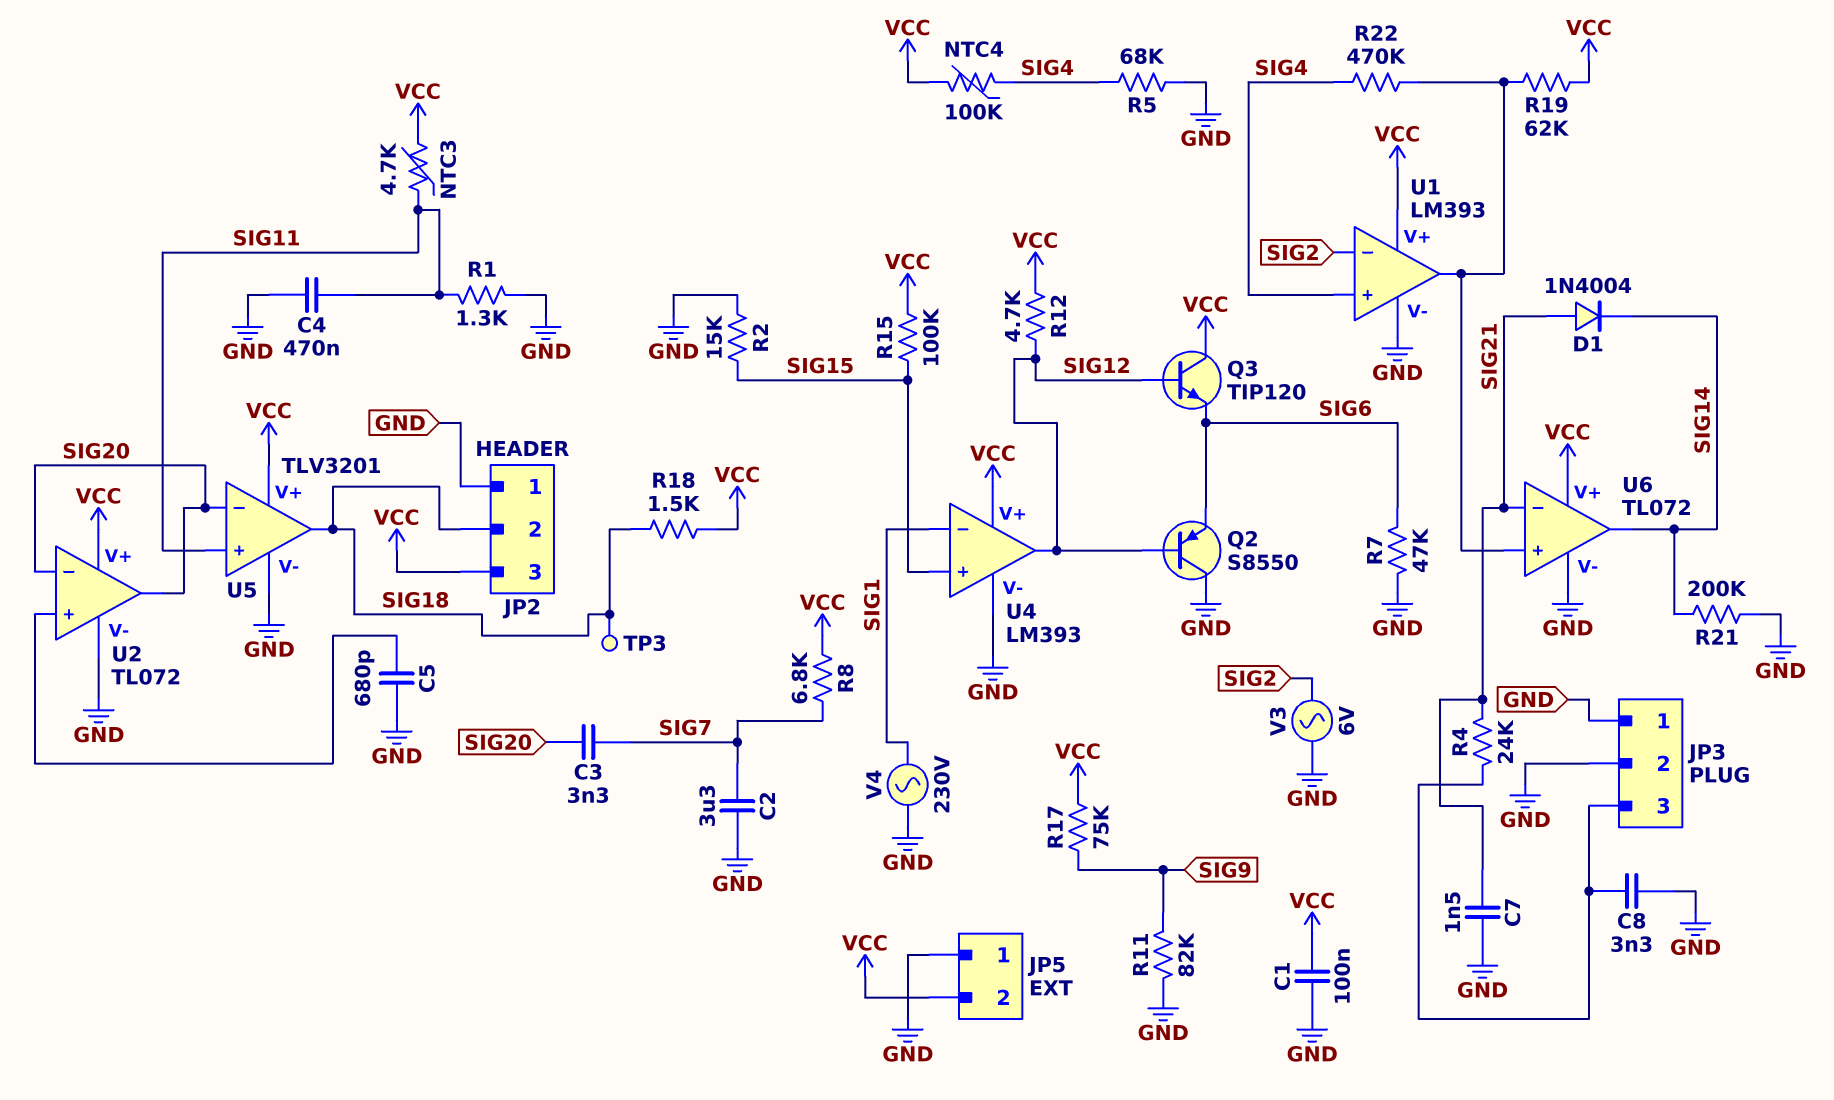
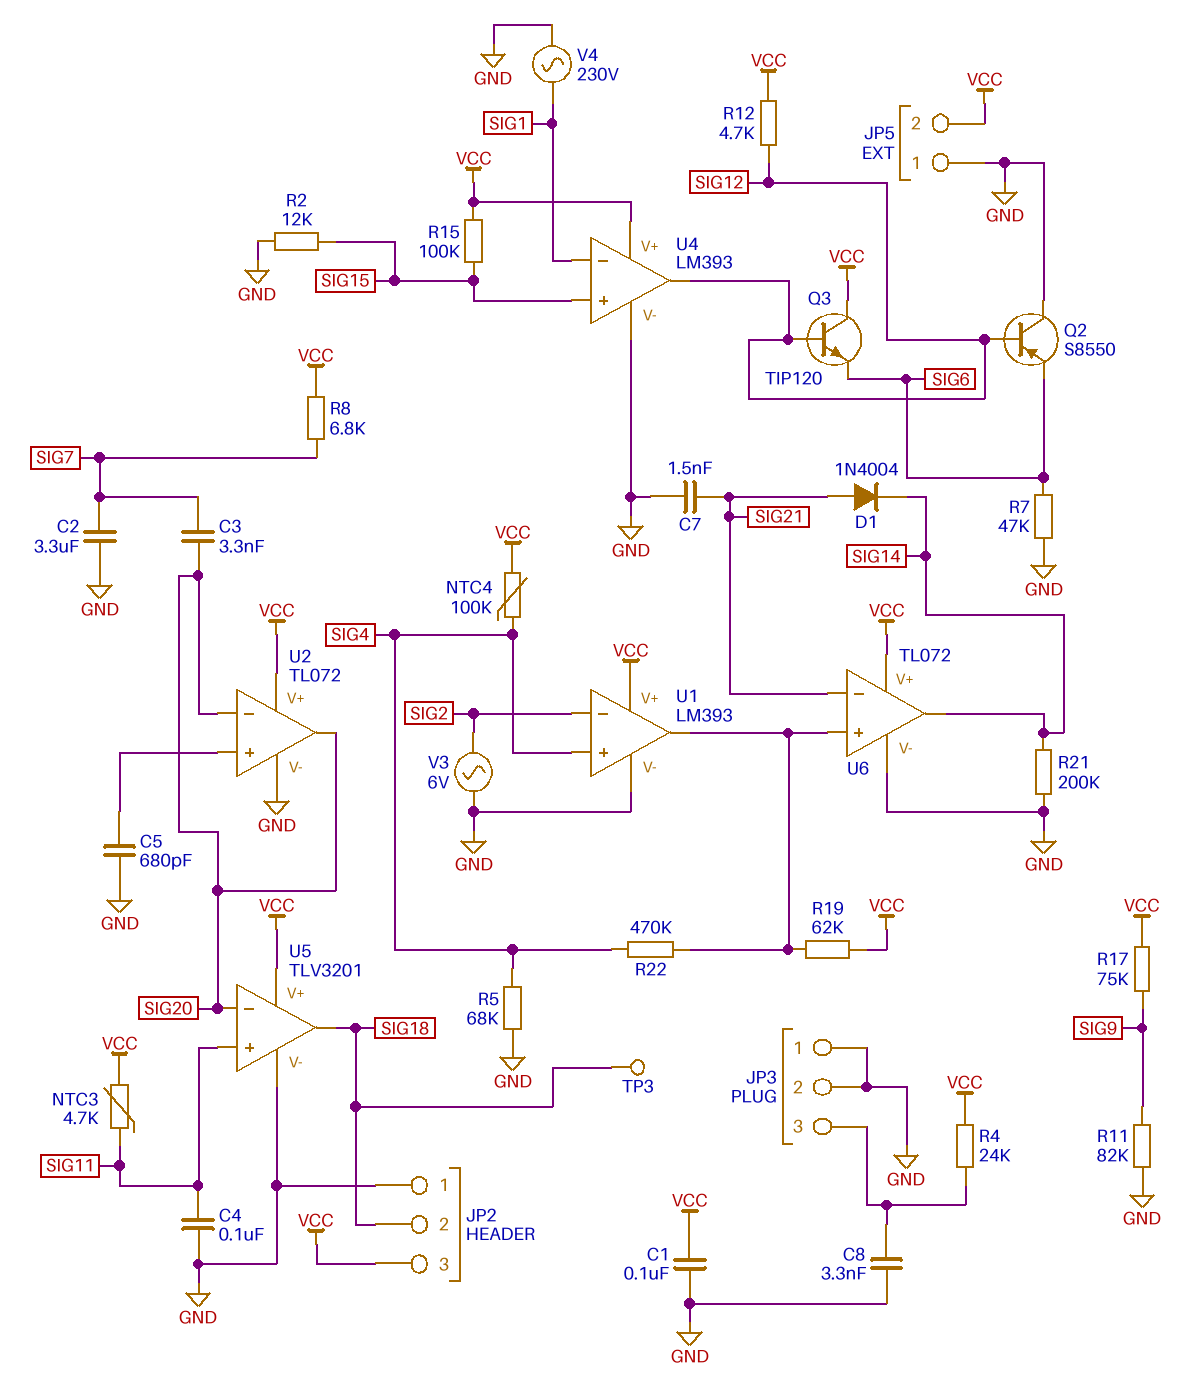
C4: 470nF (GND, SIG11) -> 100nF (GND, SIG11)
R1: 1.3k (GND, SIG11) -> none
R2: 15k (GND, SIG15) -> 12k (GND, SIG15)
R4: 24k (JP3/3, SIG21) -> 24k (JP3/3, VCC)
R18: 1.5k (SIG18, VCC) -> none

